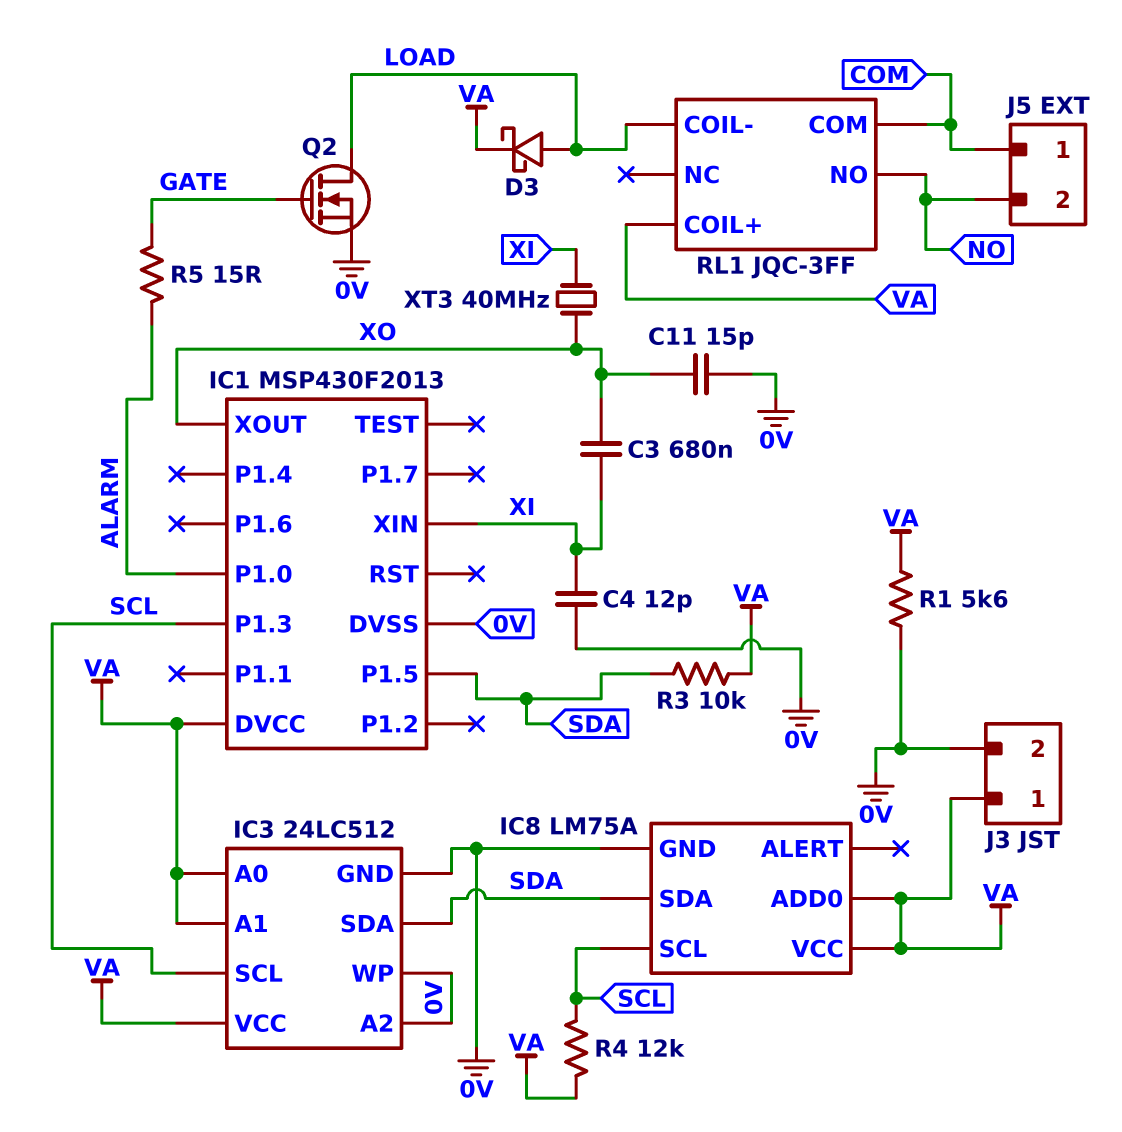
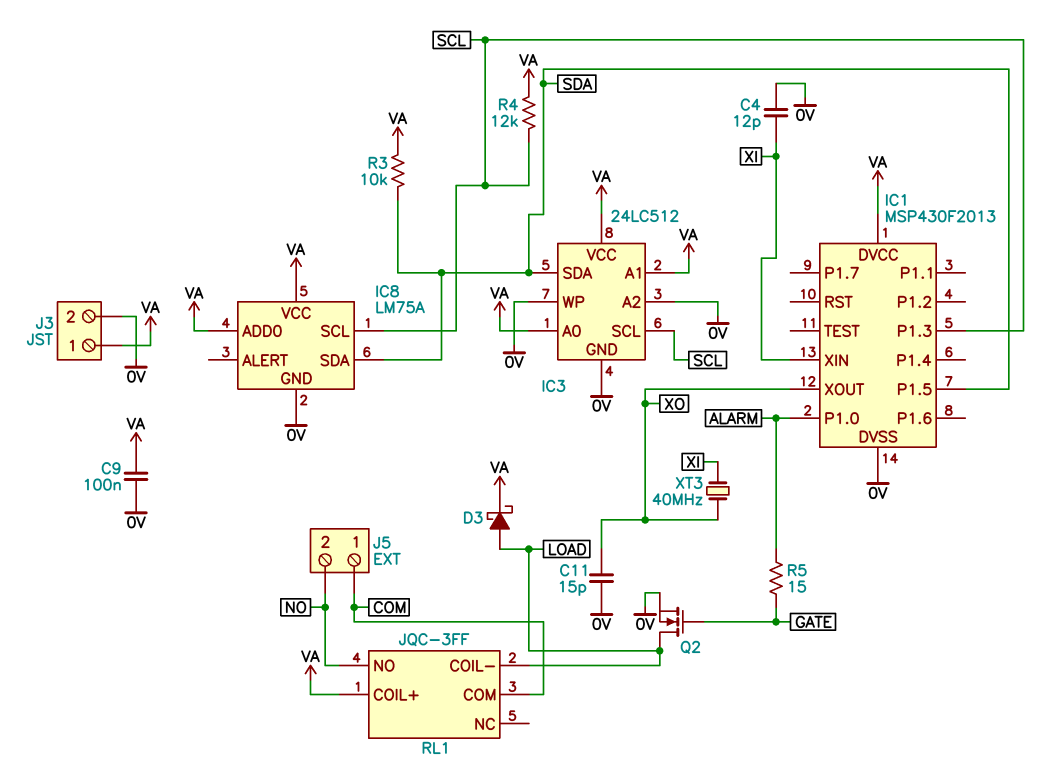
C3: 680nF (XI, XO) -> none
C9: none -> 100nF (0V, VA)
R1: 5.6k (0V, VA) -> none

